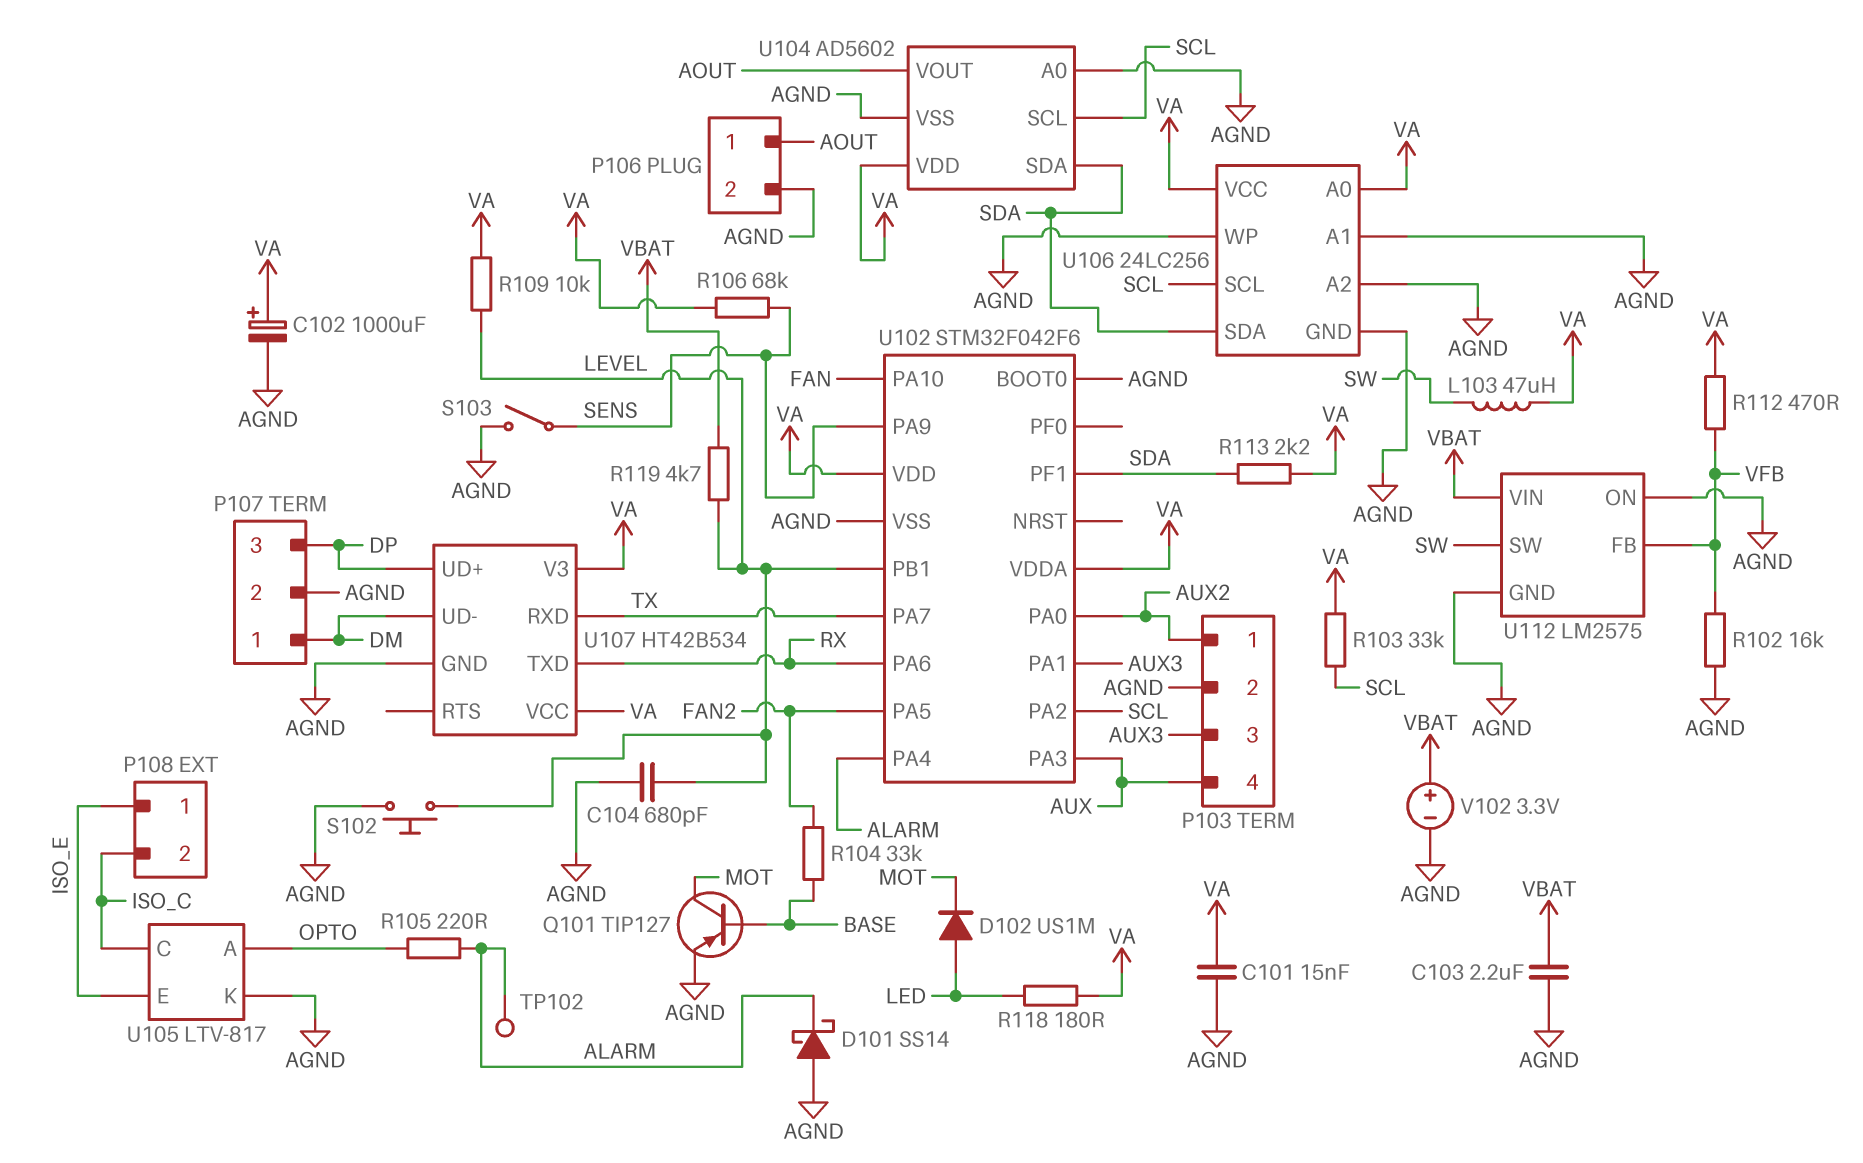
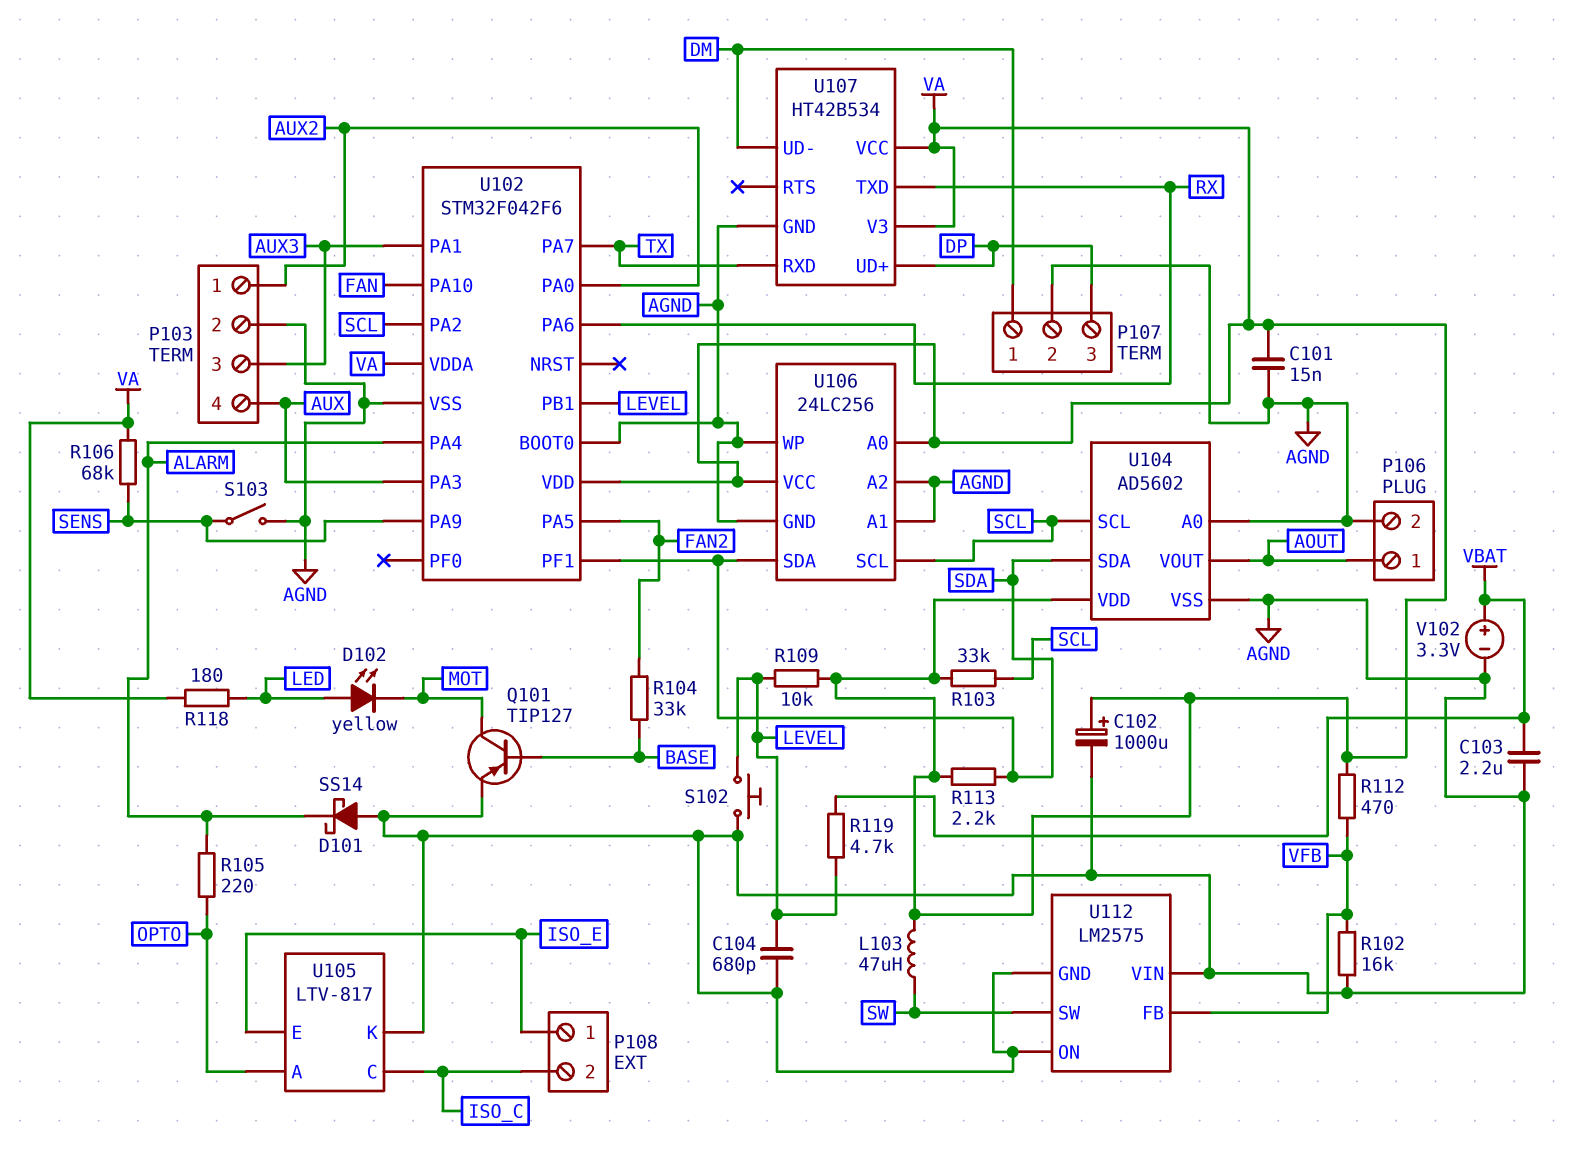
D102: diode US1M (A LED, K MOT) -> LED yellow (A LED, K MOT)
TP102: test point (ALARM) -> none
U112 pin VIN: VBAT -> AGND

